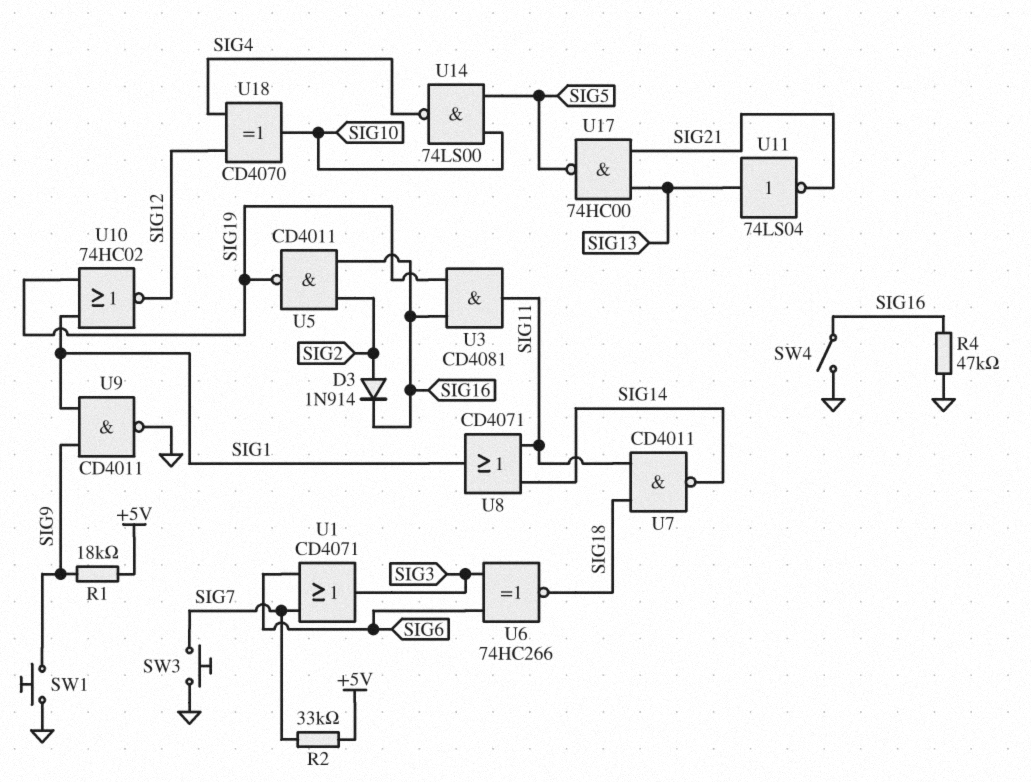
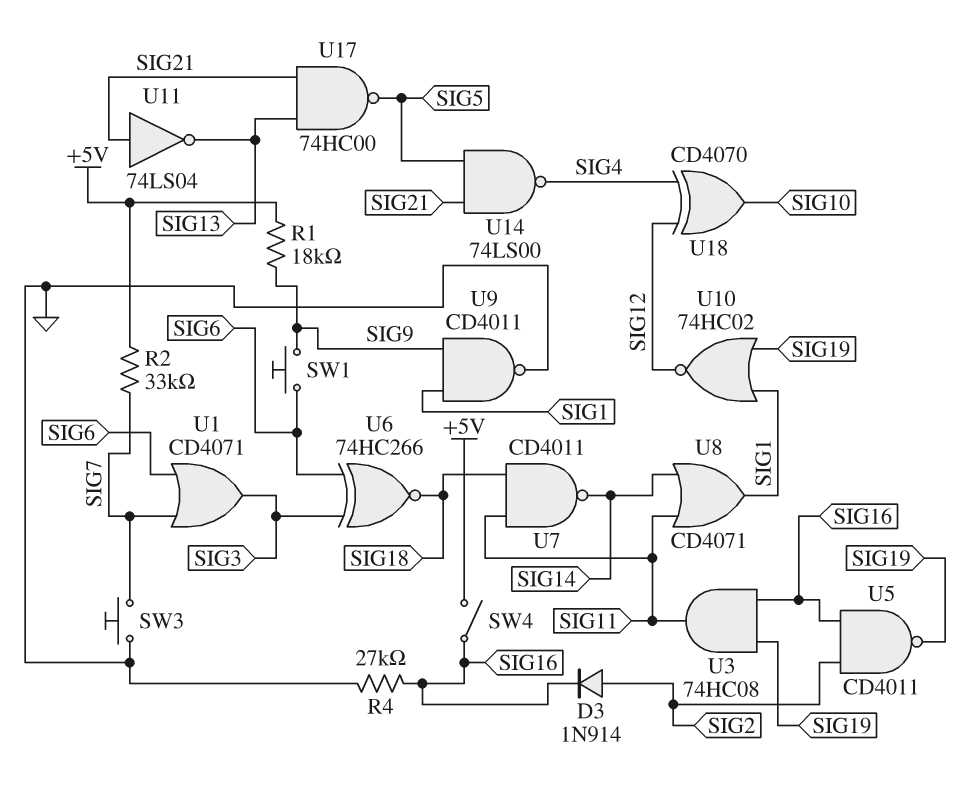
R4: 47k (GND, SIG16) -> 27k (GND, SIG16)
SW1: button (GND, SIG9) -> button (SIG6, SIG9)
SW4: switch (GND, SIG16) -> switch (+5V, SIG16)
U3: AND CD4081 (in SIG16, in SIG19, out SIG11) -> AND 74HC08 (in SIG16, in SIG19, out SIG11)
U11: NOT 74LS04 (in SIG13, out SIG21) -> NOT 74LS04 (in SIG21, out SIG13)
U14: NAND 74LS00 (in SIG5, in SIG10, out SIG4) -> NAND 74LS00 (in SIG5, in SIG21, out SIG4)

